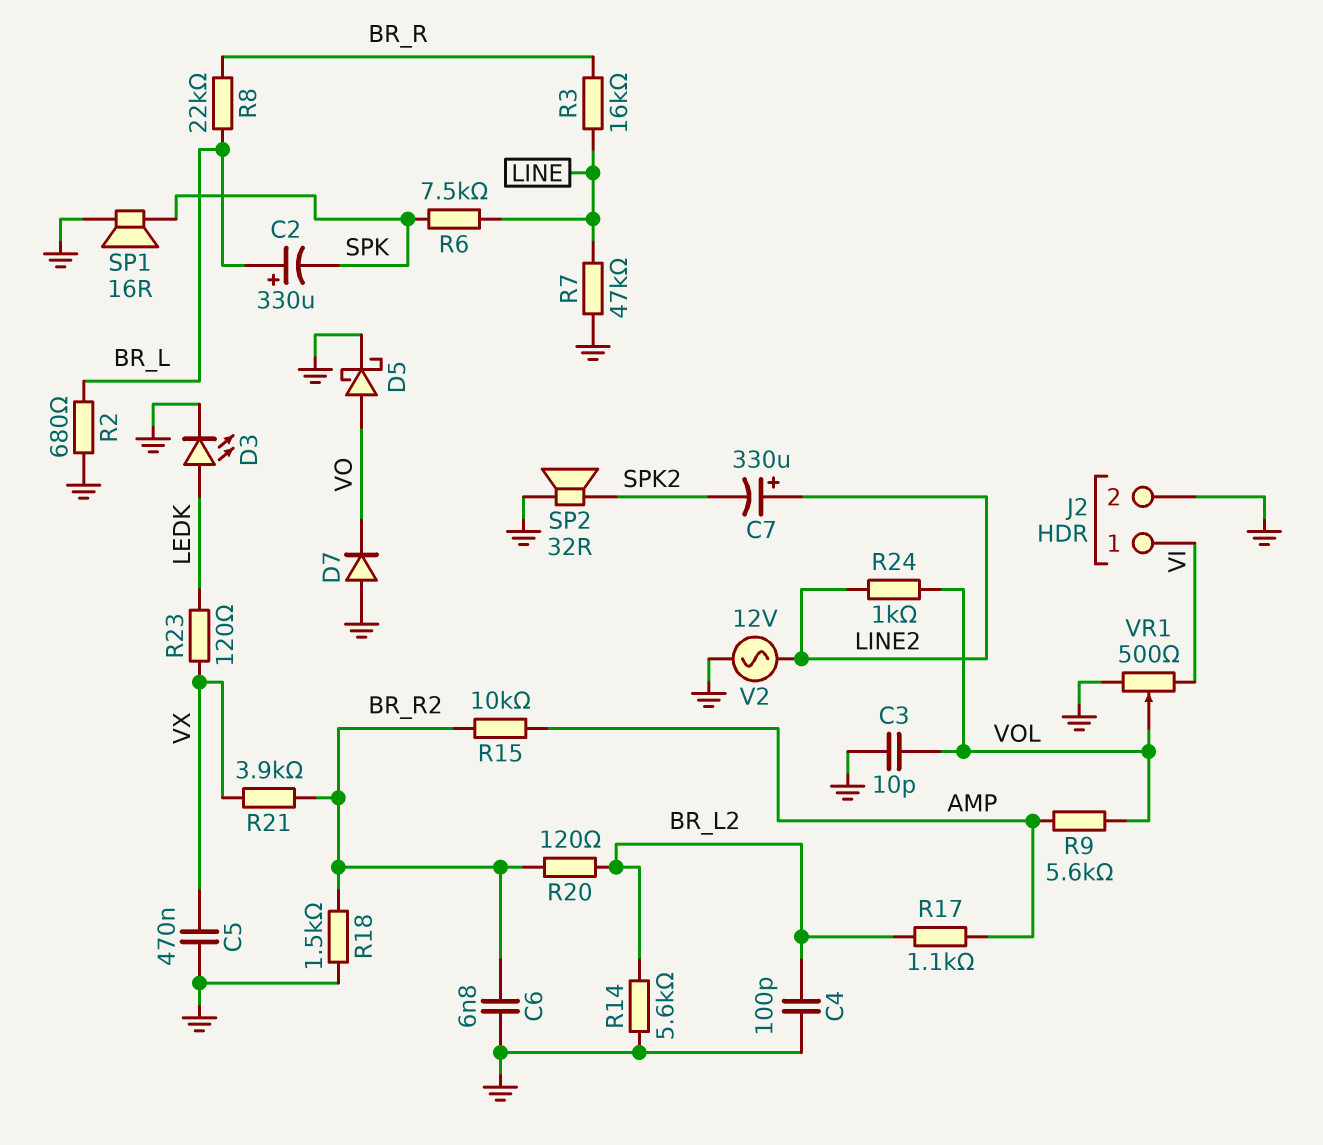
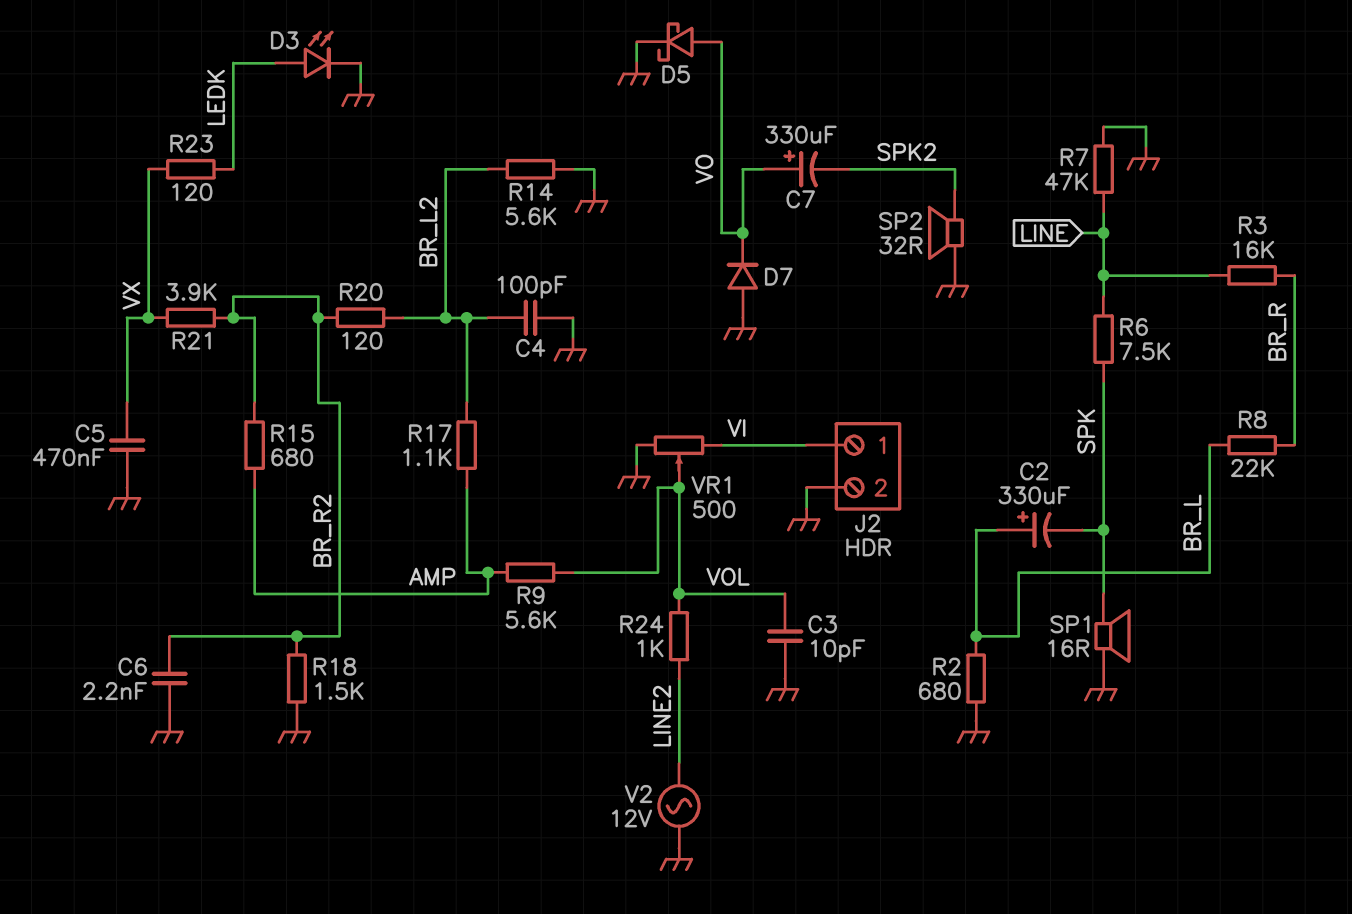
C6: 6.8nF (BR_R2, GND) -> 2.2nF (BR_R2, GND)
C7: 330uF (plus LINE2, minus SPK2) -> 330uF (plus VO, minus SPK2)
R15: 10k (AMP, BR_R2) -> 680 (AMP, BR_R2)

